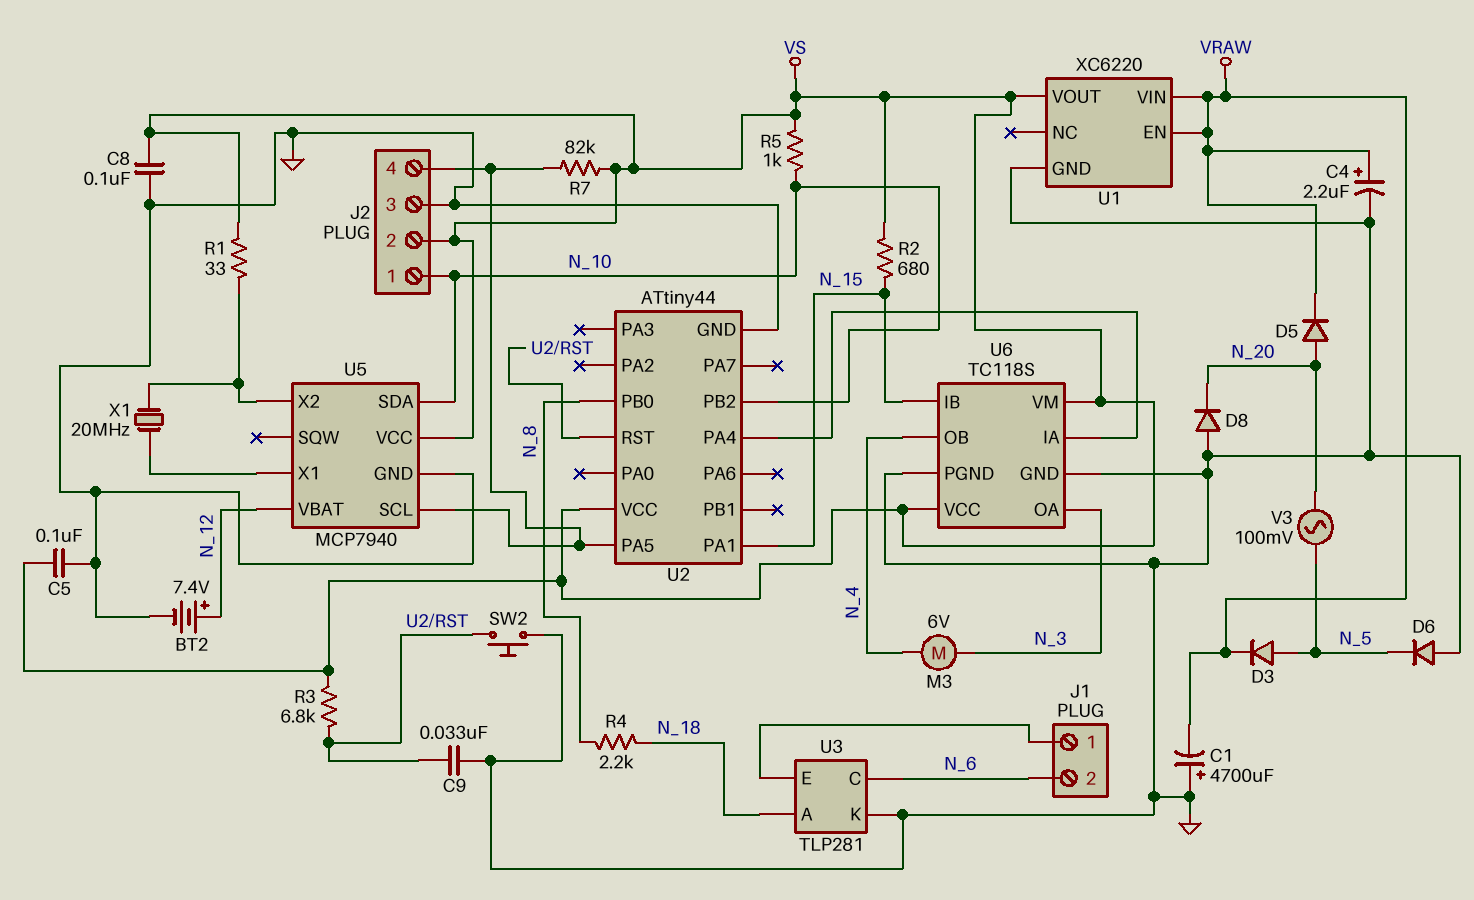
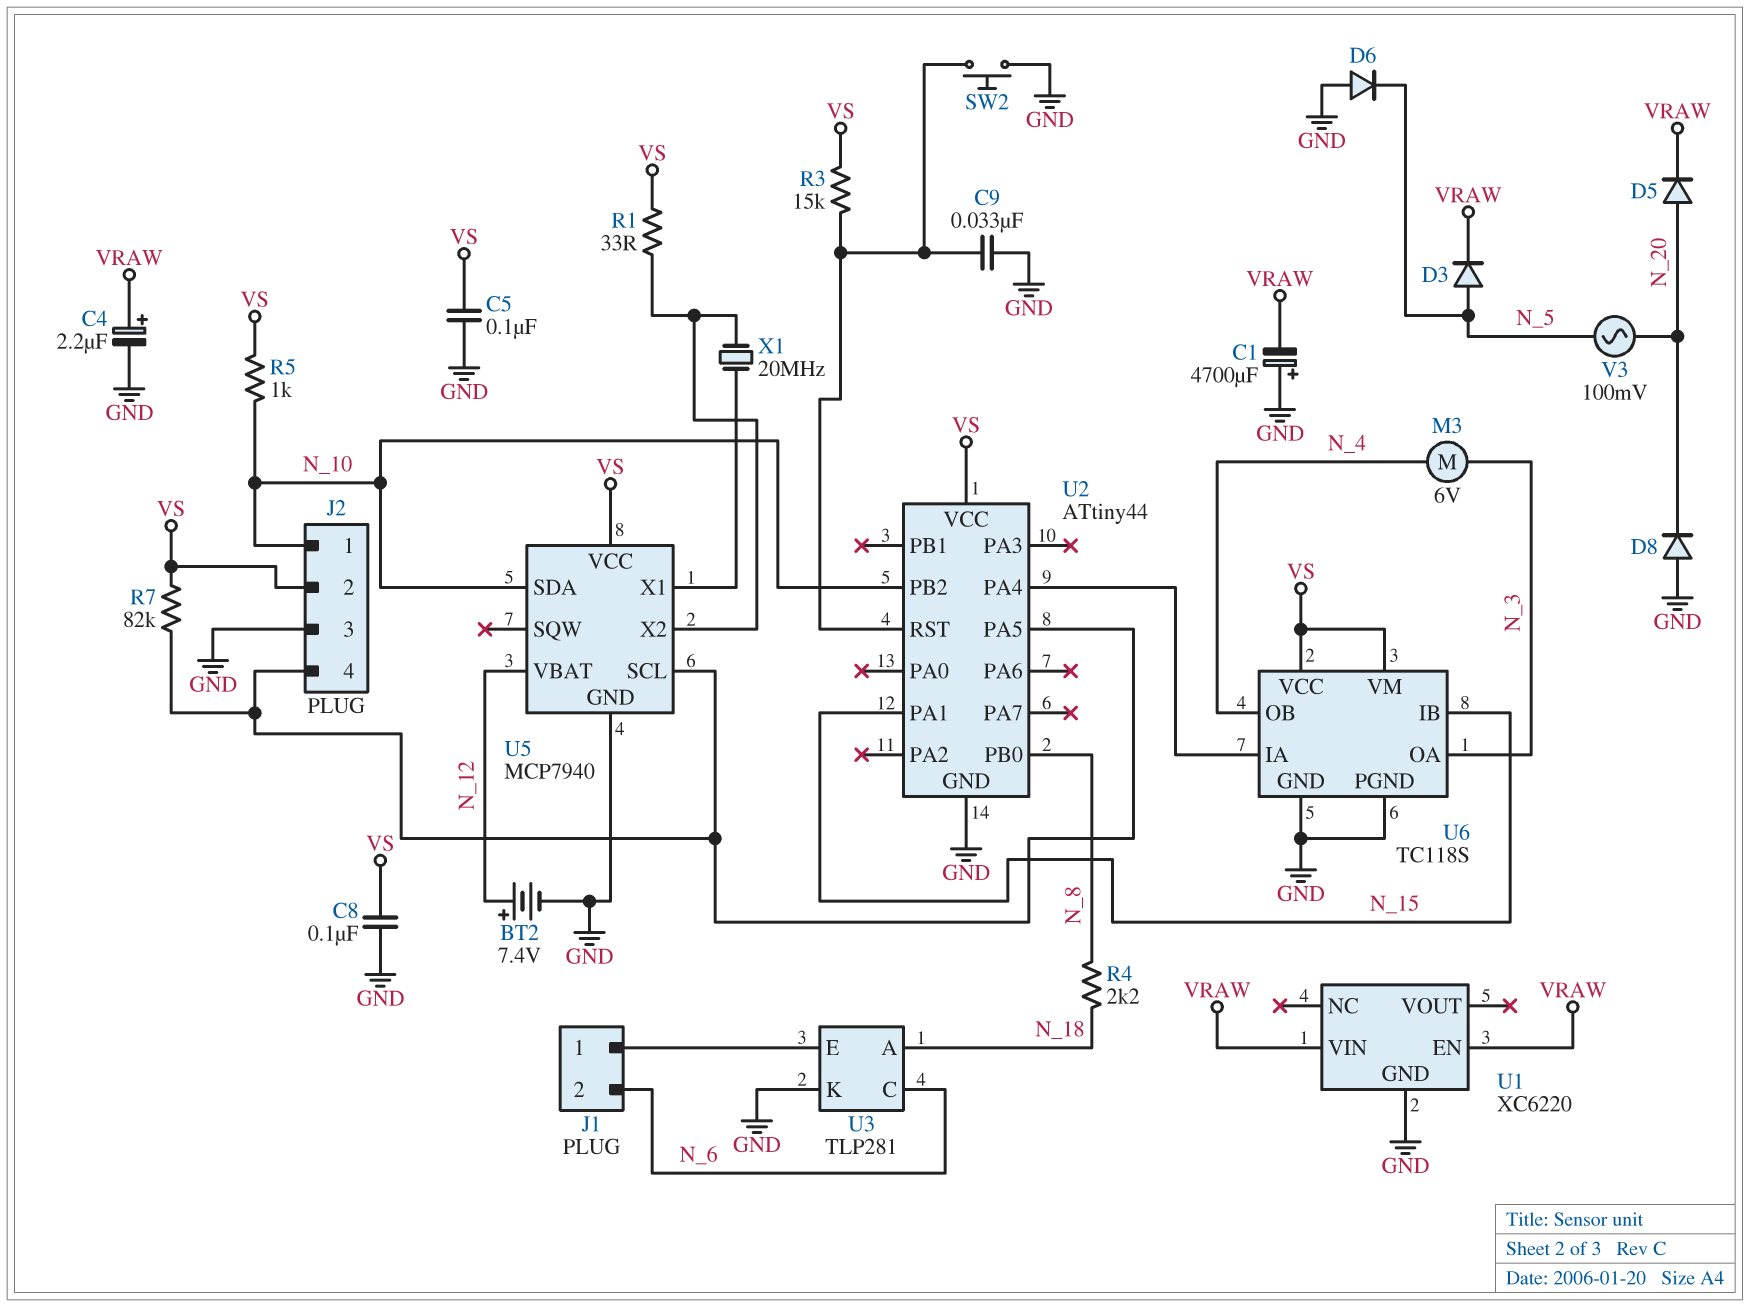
R2: 680 (N_15, VS) -> none
R3: 6.8k (U2/RST, VS) -> 15k (U2/RST, VS)
U1 pin VOUT: VS -> none

